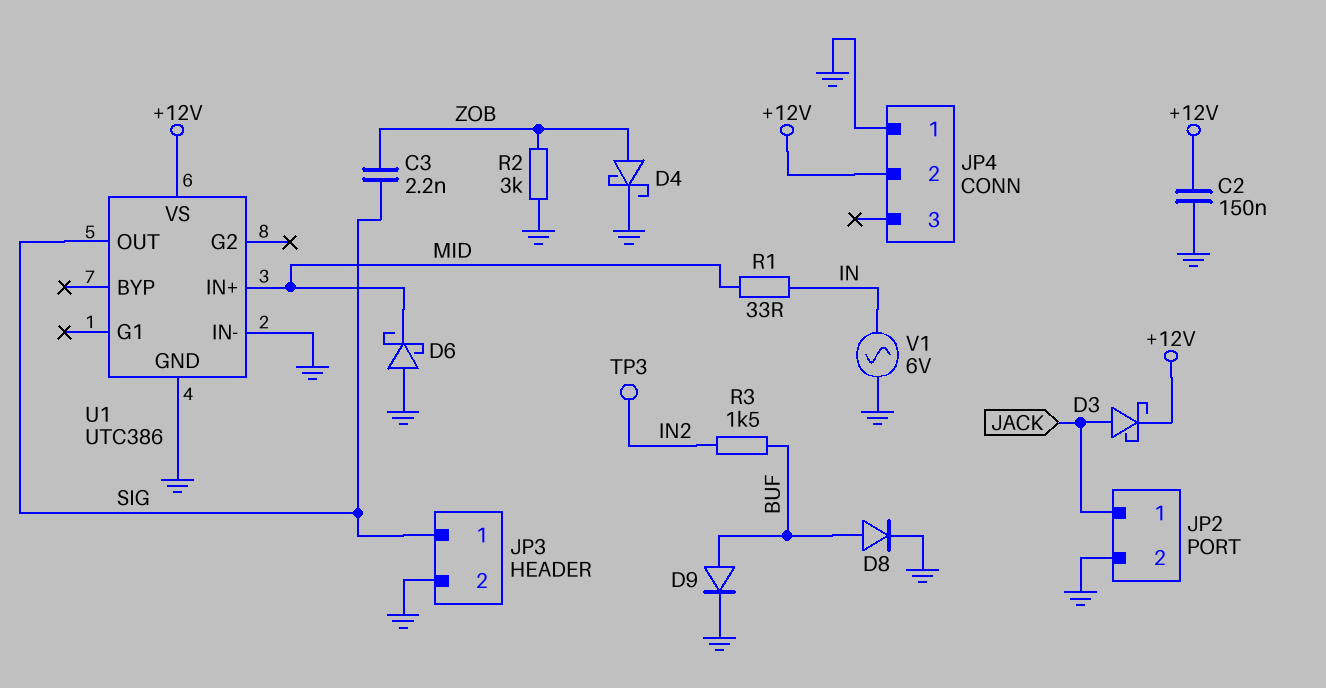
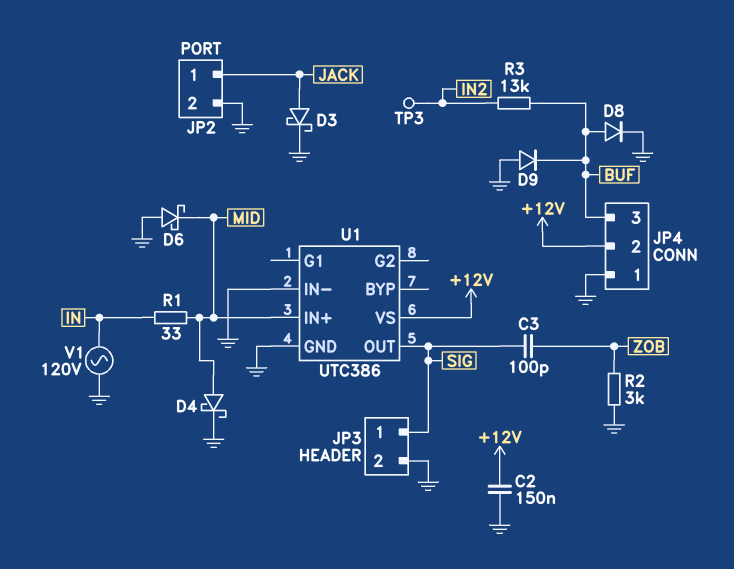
C3: 2.2nF (SIG, ZOB) -> 100pF (SIG, ZOB)
D3: schottky (A JACK, K +12V) -> schottky (A JACK, K GND)
D4: schottky (A ZOB, K GND) -> schottky (A MID, K GND)
D9: diode (A BUF, K GND) -> diode (A GND, K BUF)
JP4 pin 3: none -> BUF
R3: 1.5k (BUF, IN2) -> 13k (BUF, IN2)
V1: AC 6V (GND, IN) -> AC 120V (GND, IN)

